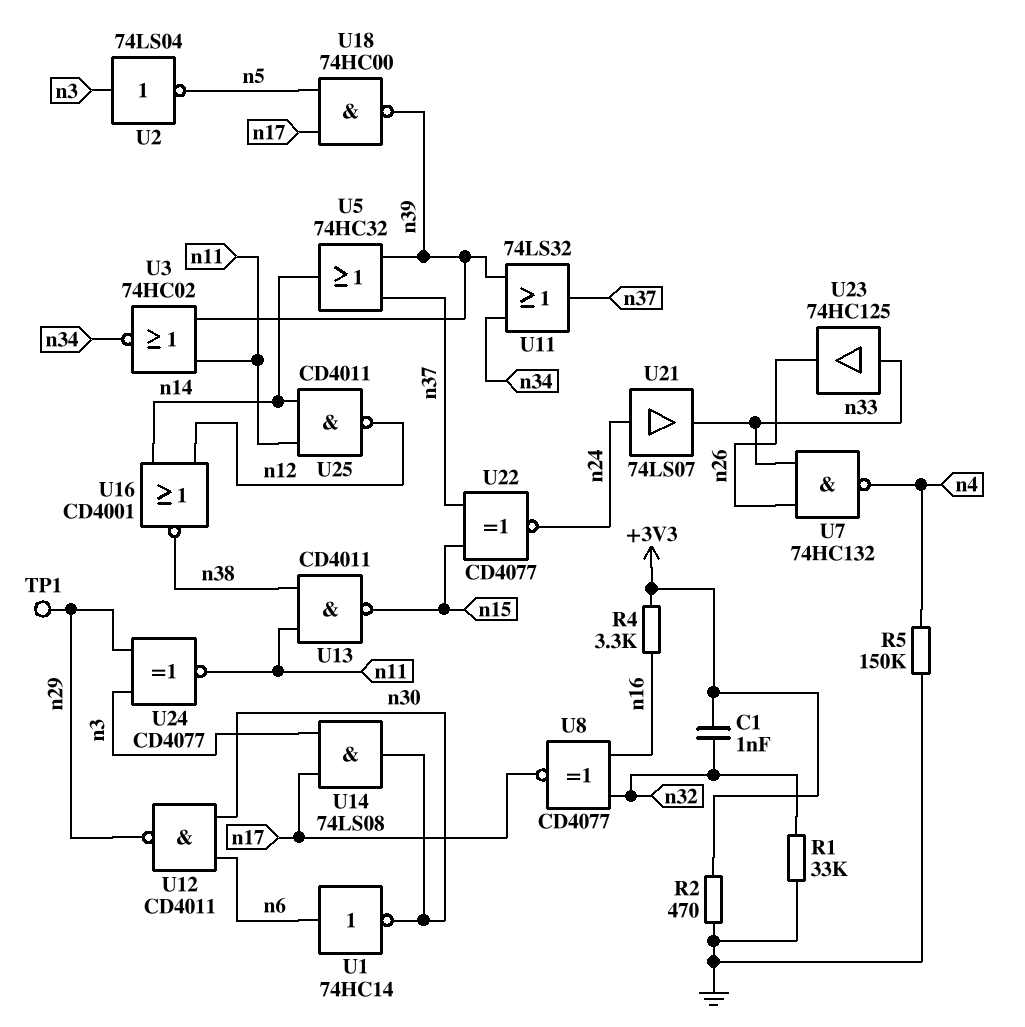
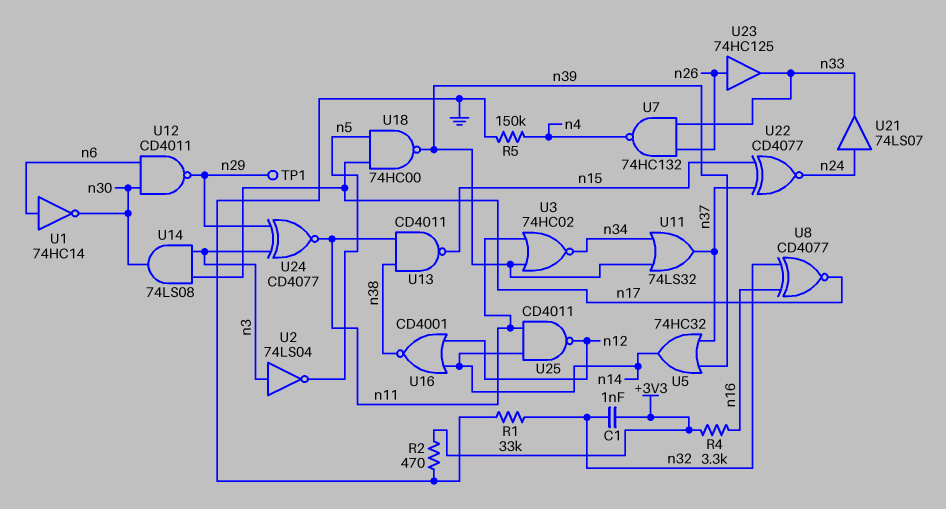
U23: buffer 74HC125 (in n33, out n26) -> buffer 74HC125 (in n26, out n33)

